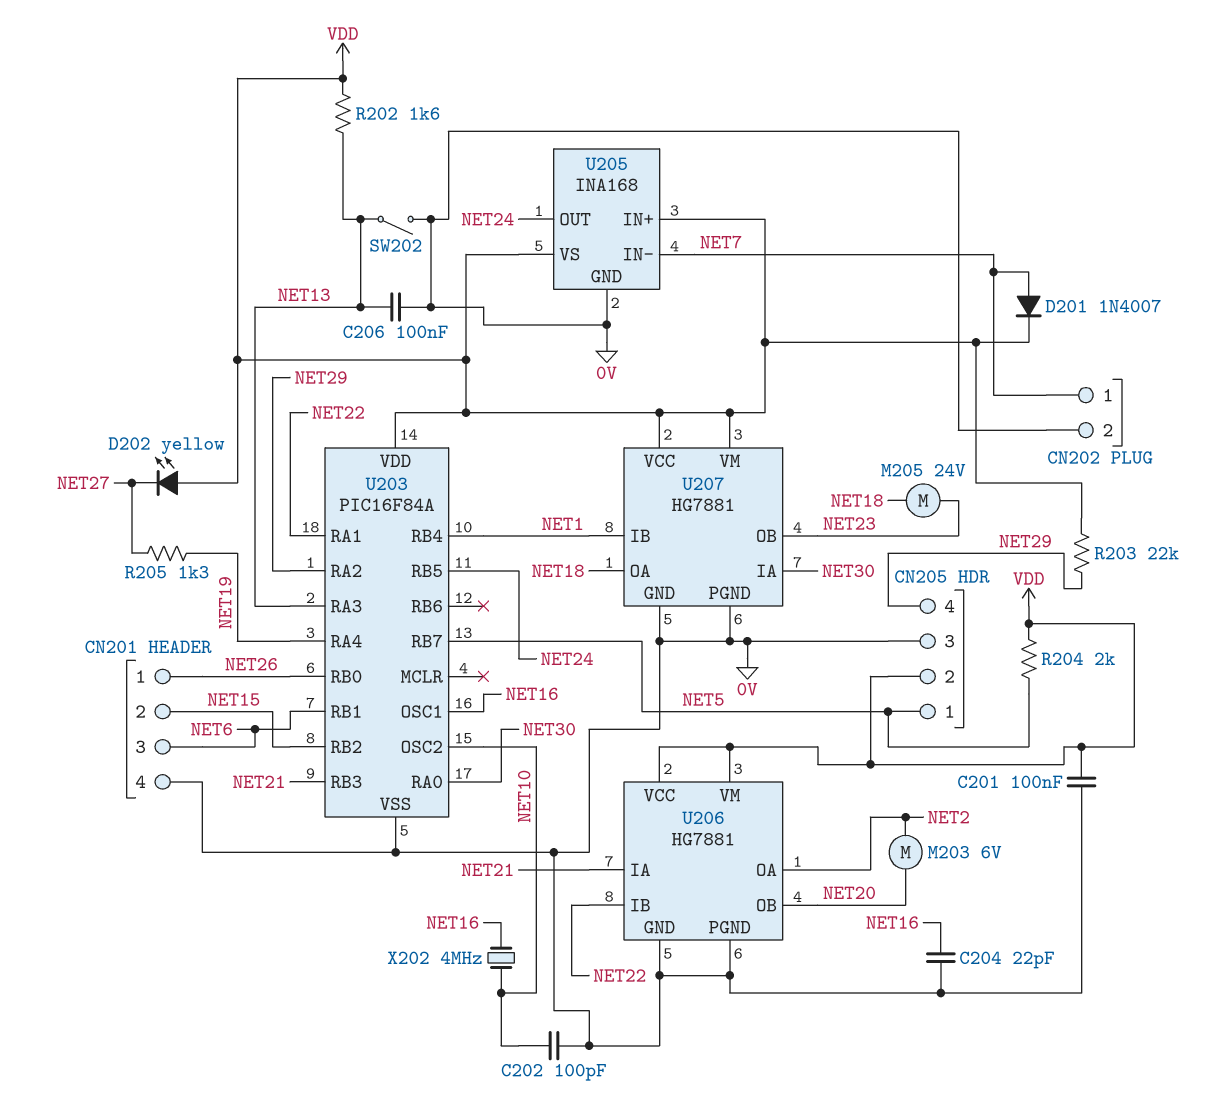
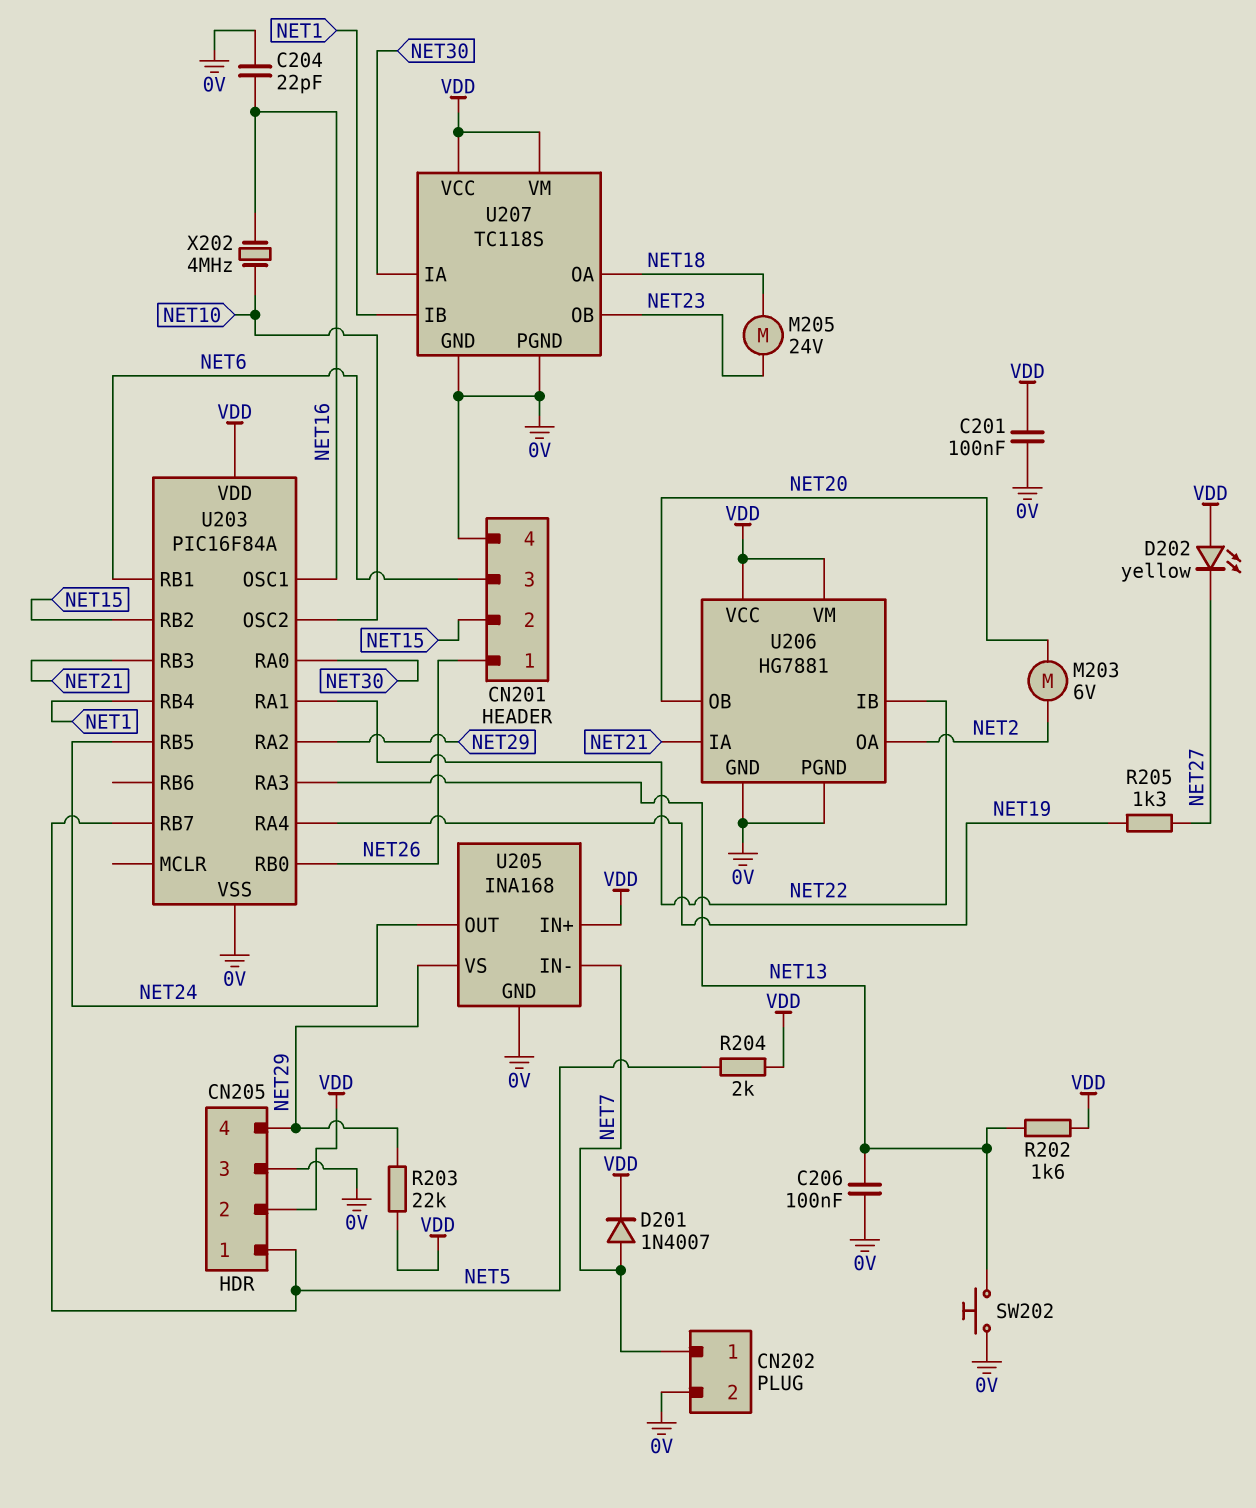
C202: 100pF (0V, NET10) -> none
SW202: switch (0V, NET13) -> button (0V, NET13)
U205 pin VS: VDD -> NET29
U207: HG7881 -> TC118S

